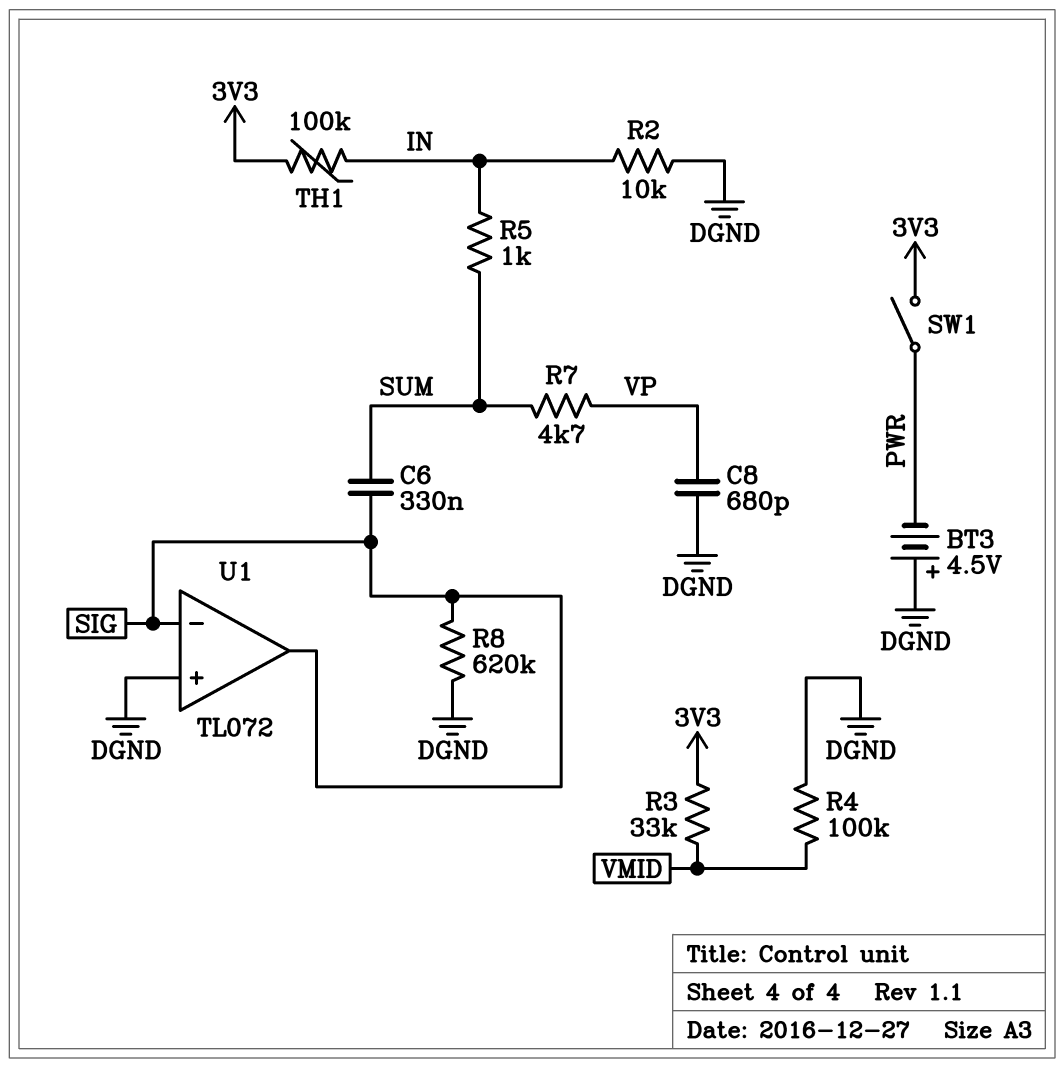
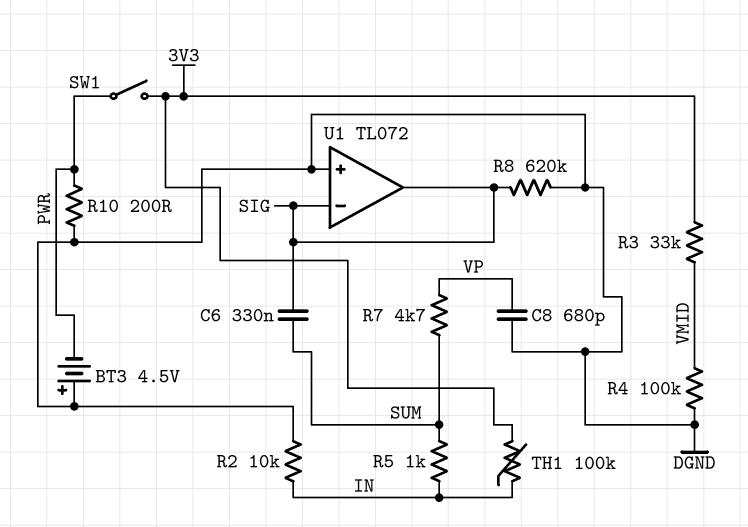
R10: none -> 200 (DGND, PWR)

